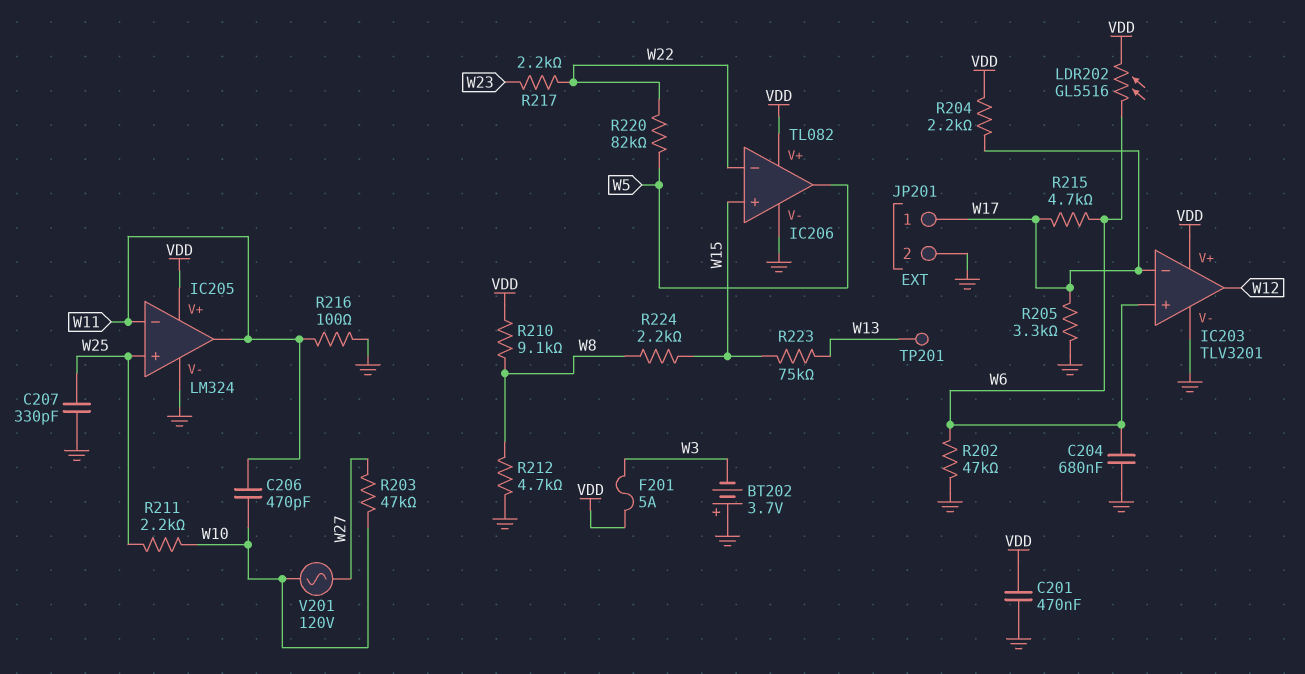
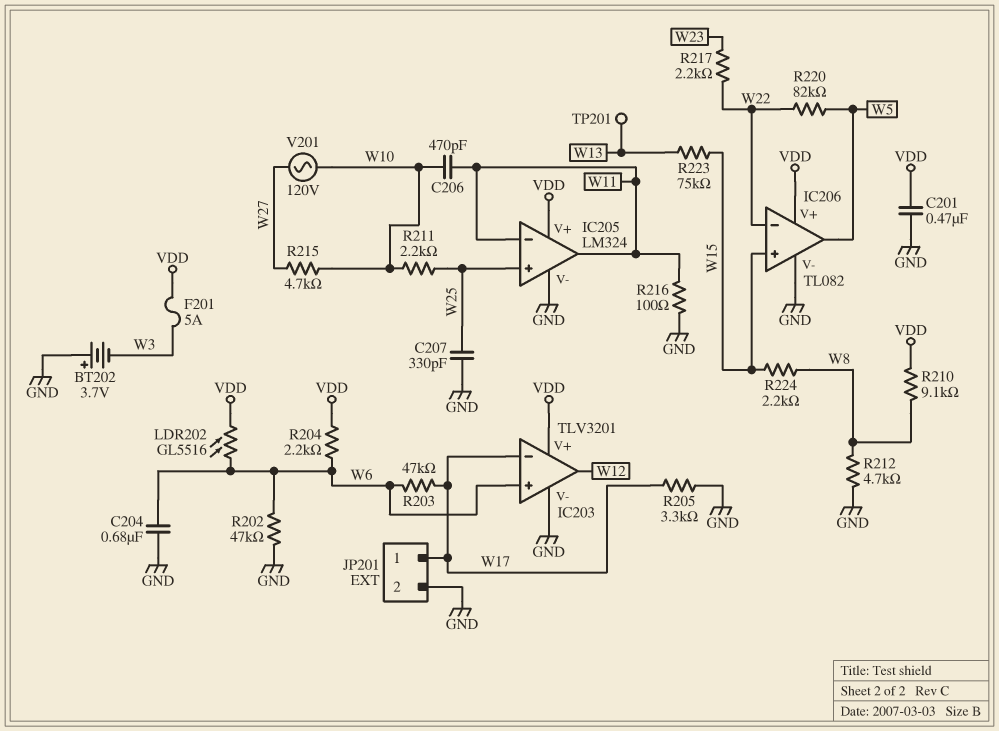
R203: 47k (W10, W27) -> 47k (W6, W17)
R204: 2.2k (VDD, W17) -> 2.2k (VDD, W6)
R215: 4.7k (W6, W17) -> 4.7k (W10, W27)

